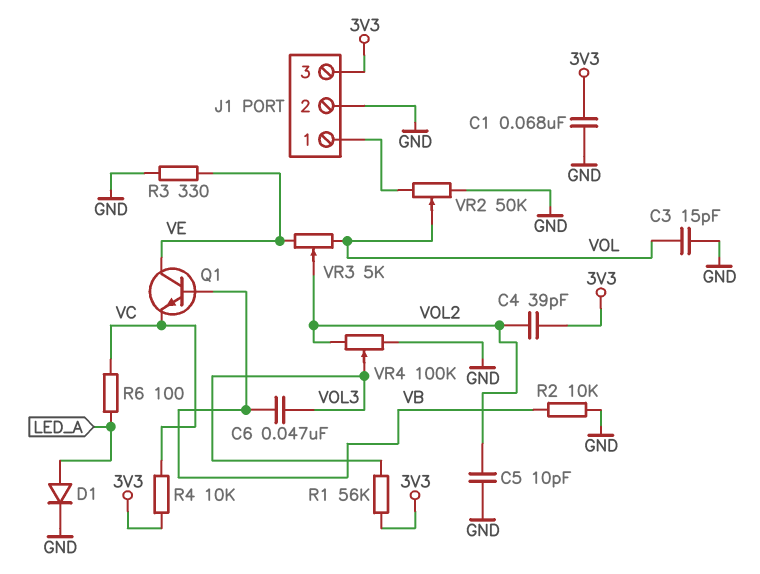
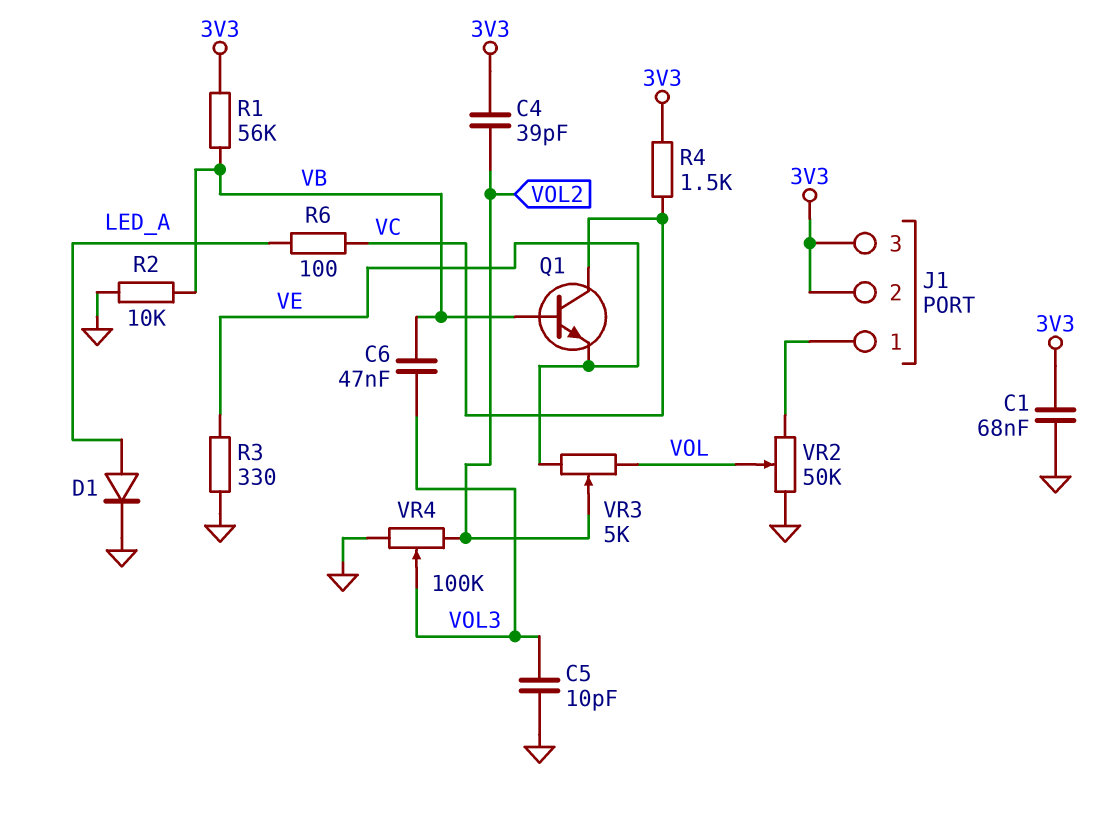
C3: 15pF (GND, VOL) -> none
C5: 10pF (GND, VOL2) -> 10pF (GND, VOL3)
J1 pin 2: GND -> 3V3
Q1: NPN (B VB, C VE, E VC) -> NPN (B VB, C VC, E VE)
R1: 56k (3V3, VOL3) -> 56k (3V3, VB)
R4: 10k (3V3, VC) -> 1.5k (3V3, VC)

